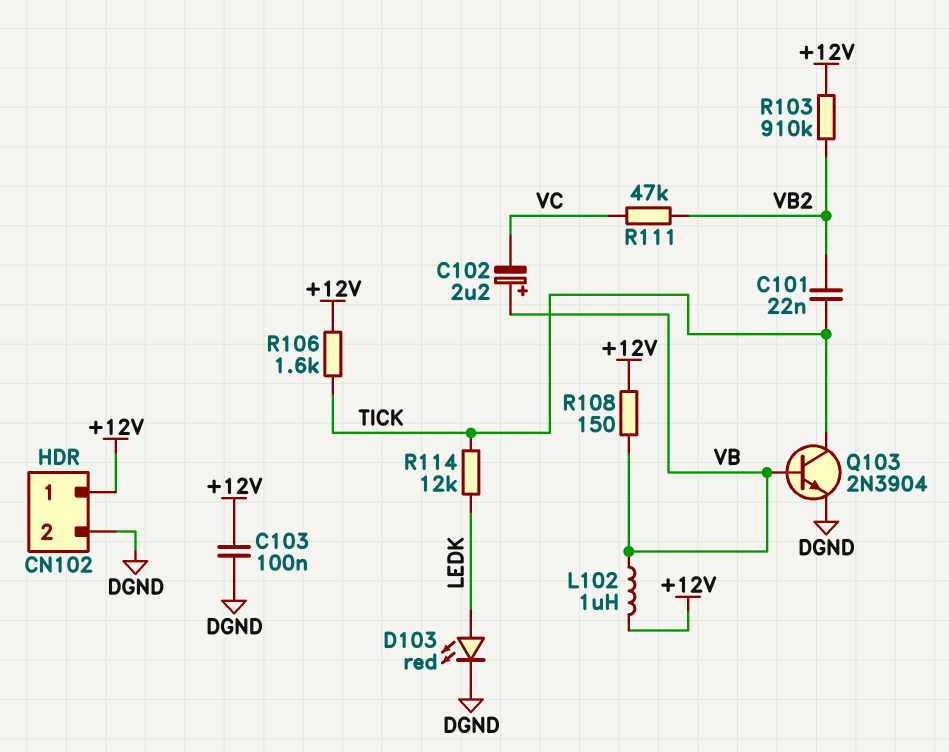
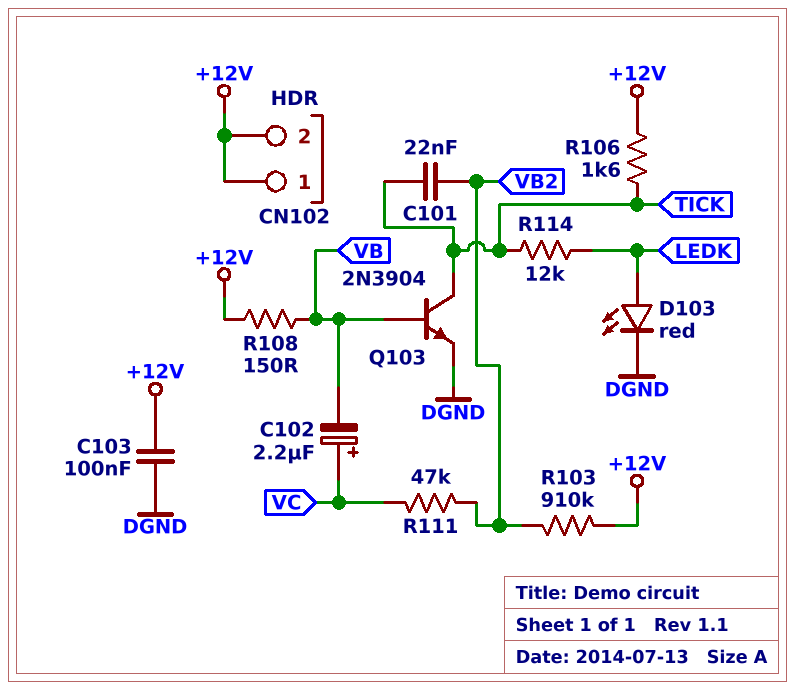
C102: 2.2uF (plus VB, minus VC) -> 2.2uF (plus VC, minus VB)
CN102 pin 2: DGND -> +12V
L102: 1uH (+12V, VB) -> none

